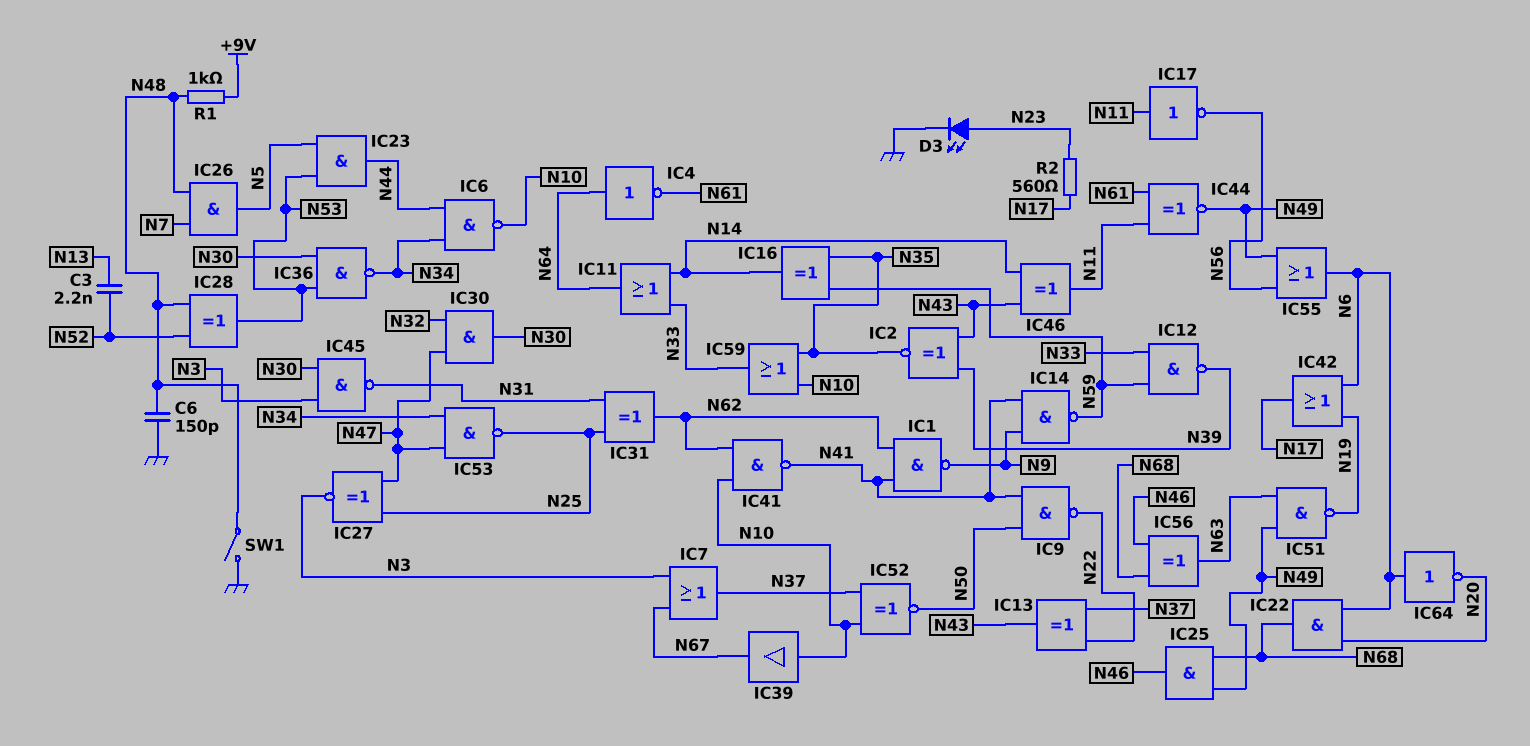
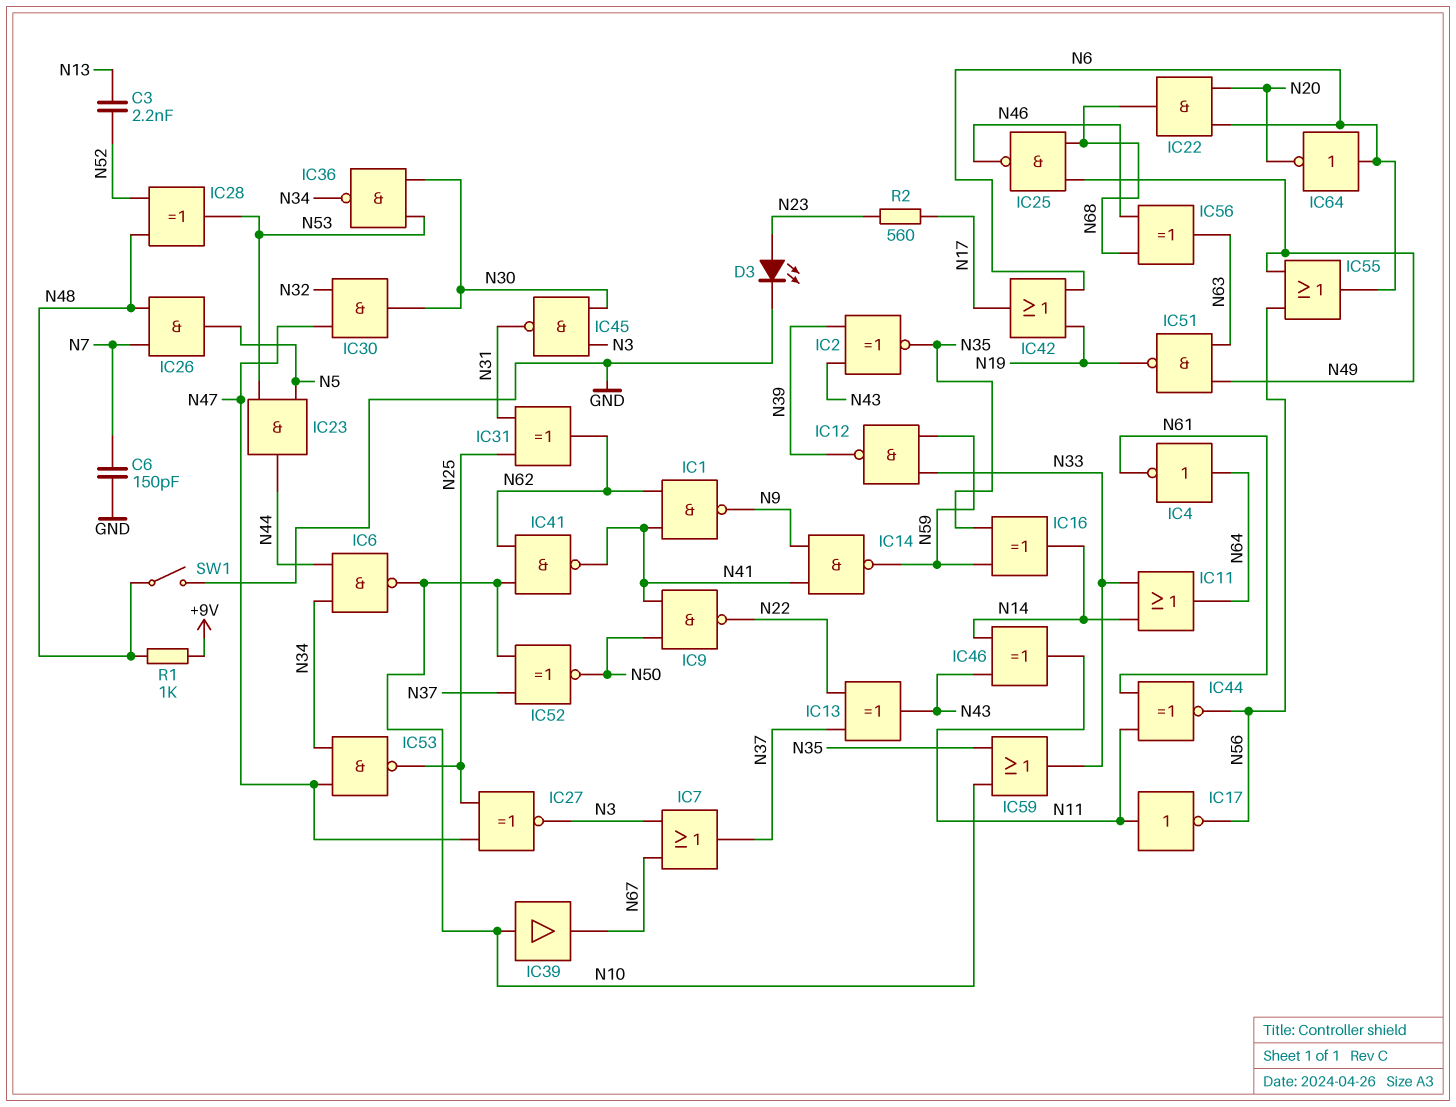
C6: 150pF (GND, N48) -> 150pF (GND, N7)
IC25: AND (in N49, in N68, out N46) -> NAND (in N49, in N68, out N46)
IC44: XNOR (in N11, in N61, out N49) -> XNOR (in N11, in N61, out N56)

